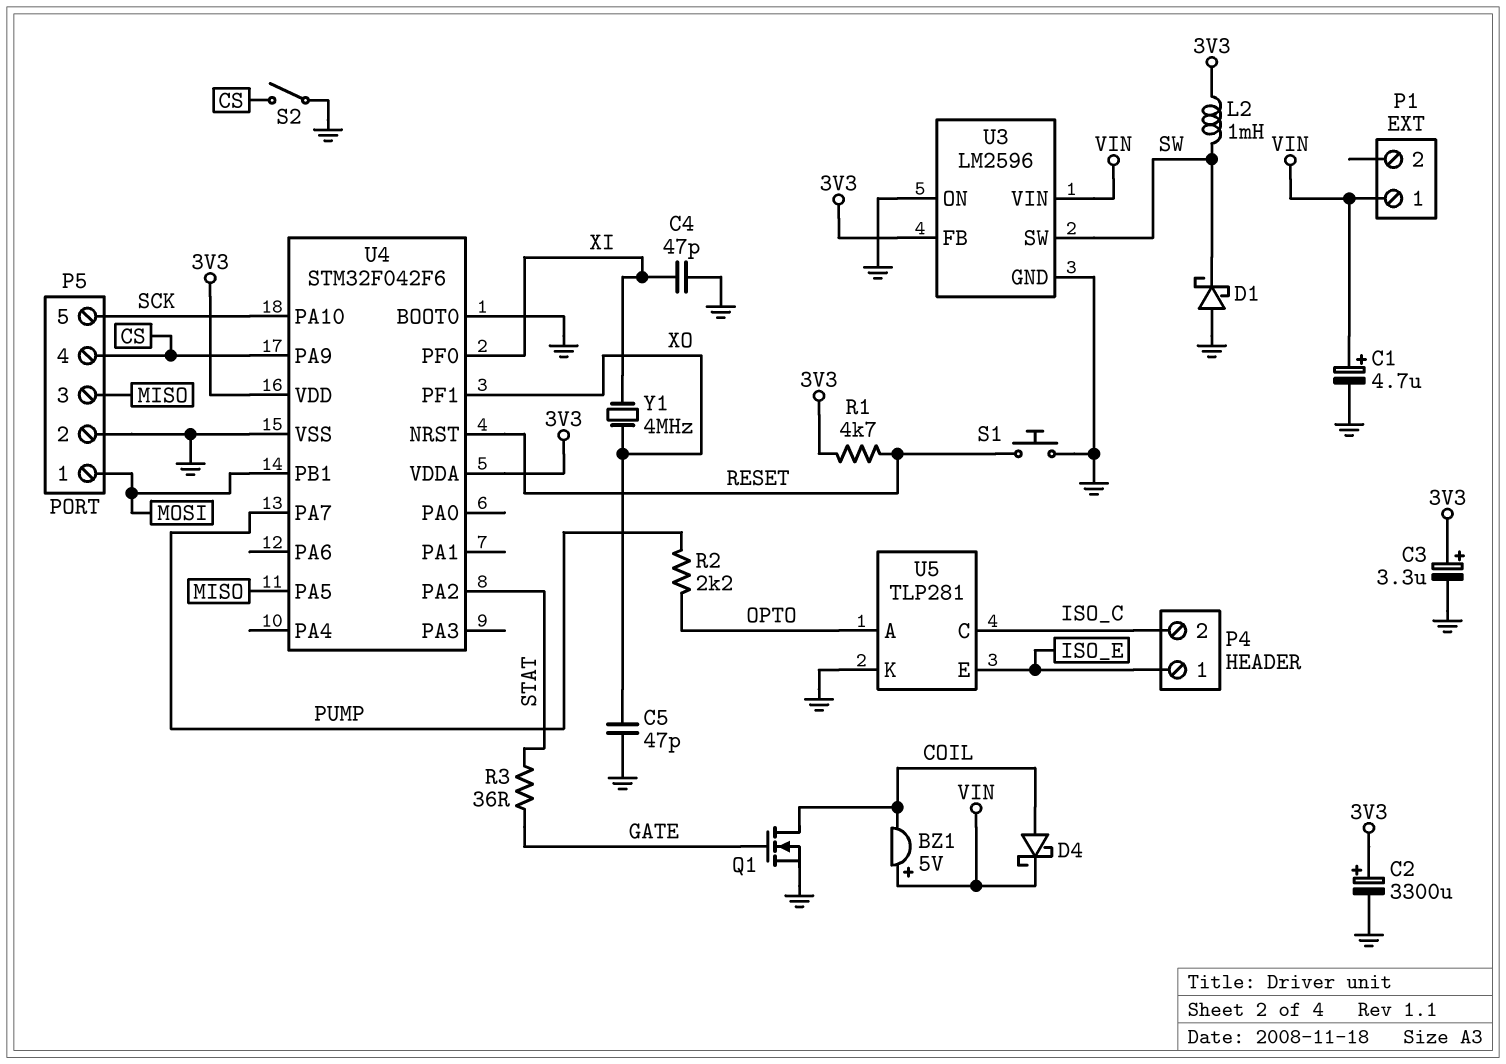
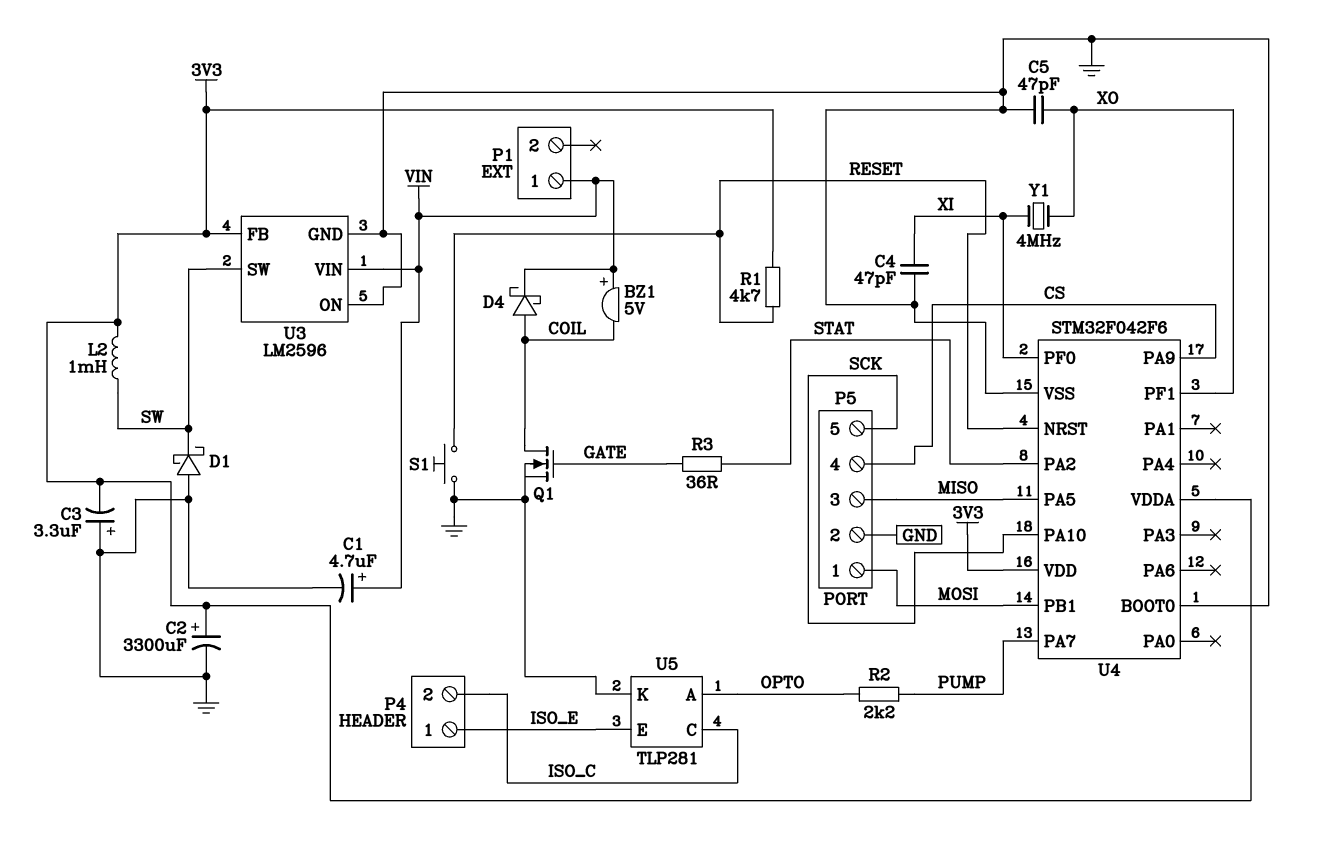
C3: 3.3uF (plus 3V3, minus GND) -> 3.3uF (plus GND, minus 3V3)
S2: switch (CS, GND) -> none

